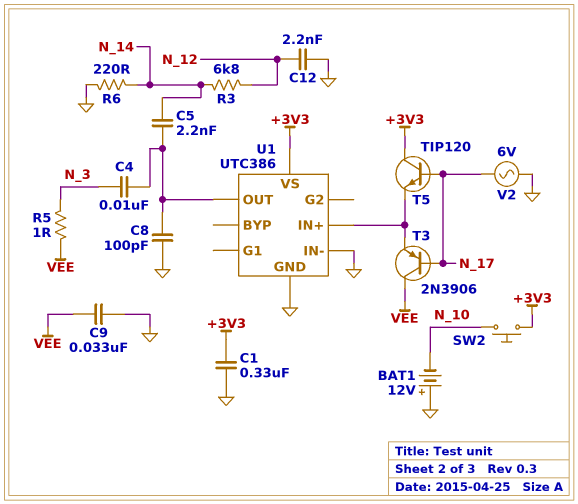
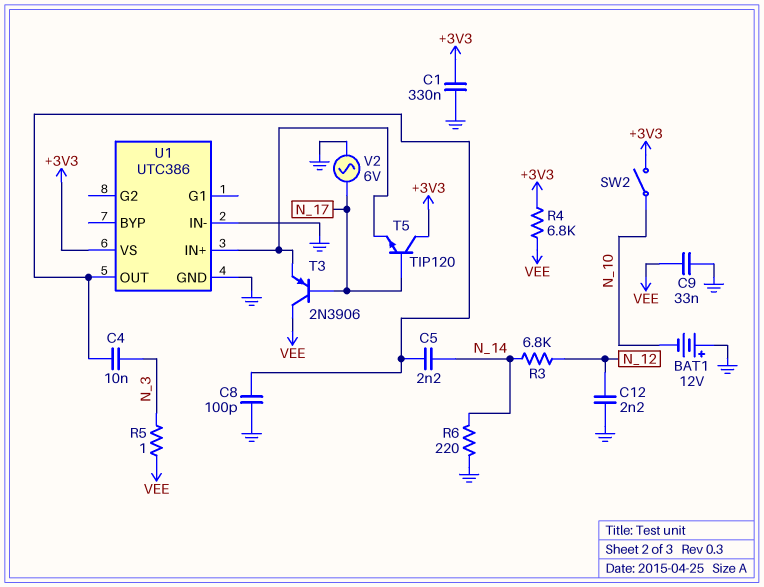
R4: none -> 6.8k (+3V3, VEE)
SW2: button (+3V3, N_10) -> switch (+3V3, N_10)

